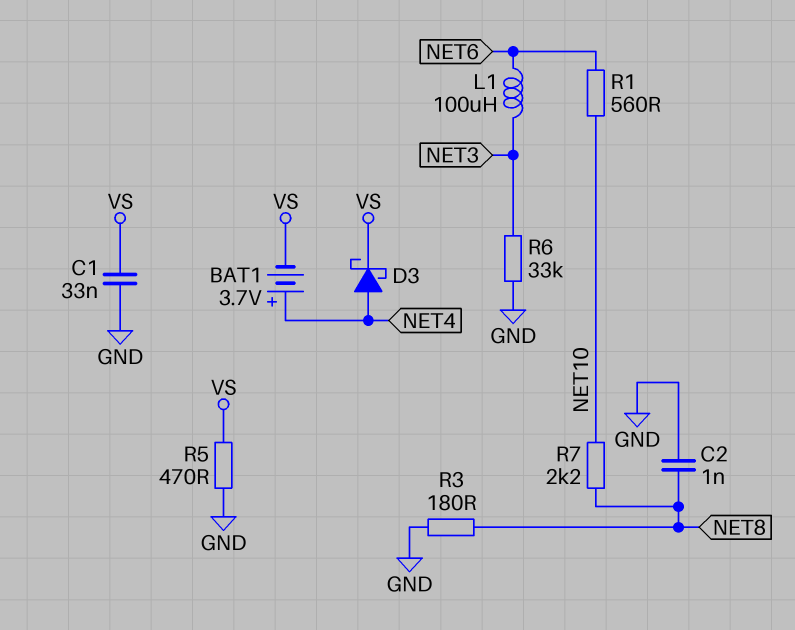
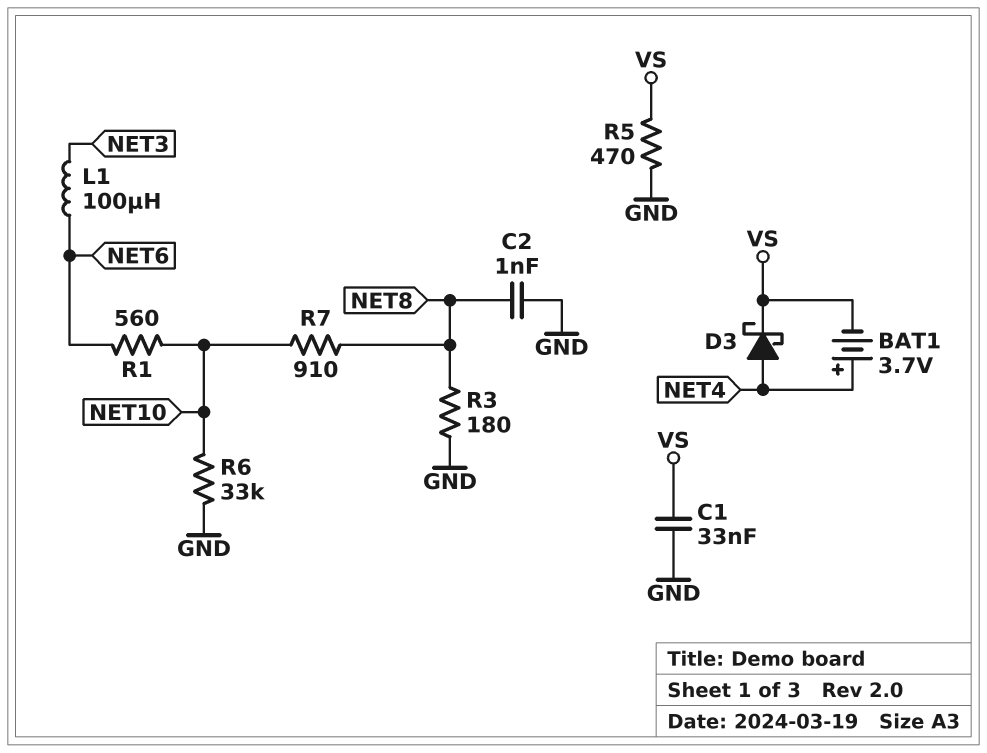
R6: 33k (GND, NET3) -> 33k (GND, NET10)
R7: 2.2k (NET8, NET10) -> 910 (NET8, NET10)

